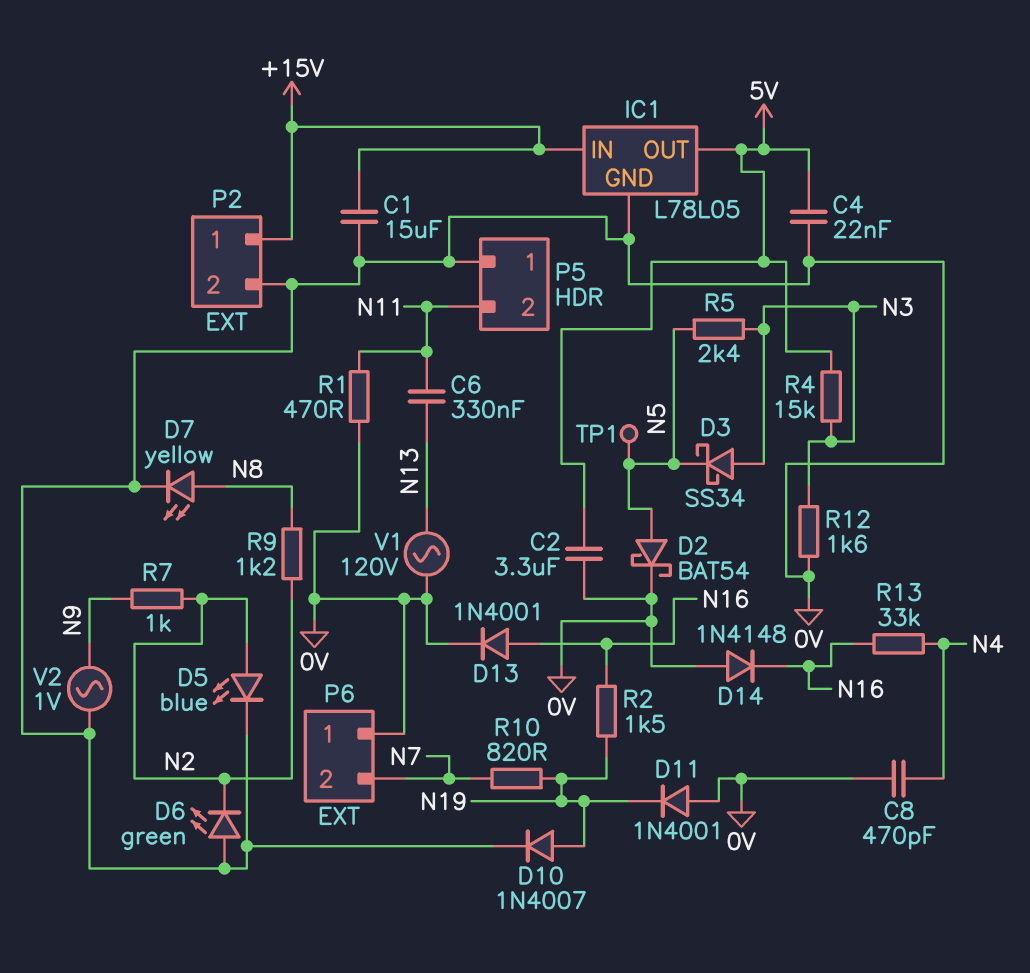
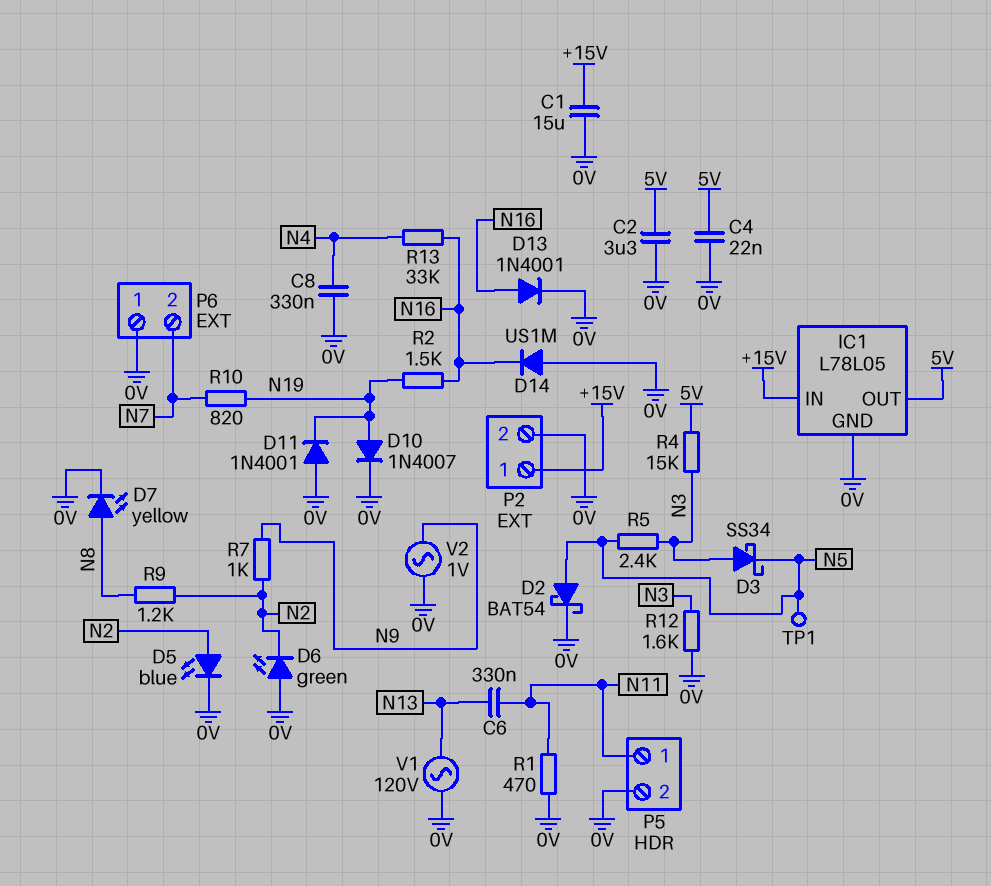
C8: 470pF (0V, N4) -> 330nF (0V, N4)
D14: diode 1N4148 (A 0V, K N16) -> diode US1M (A 0V, K N16)
P5 pin 1: 0V -> N11
P5 pin 2: N11 -> 0V

